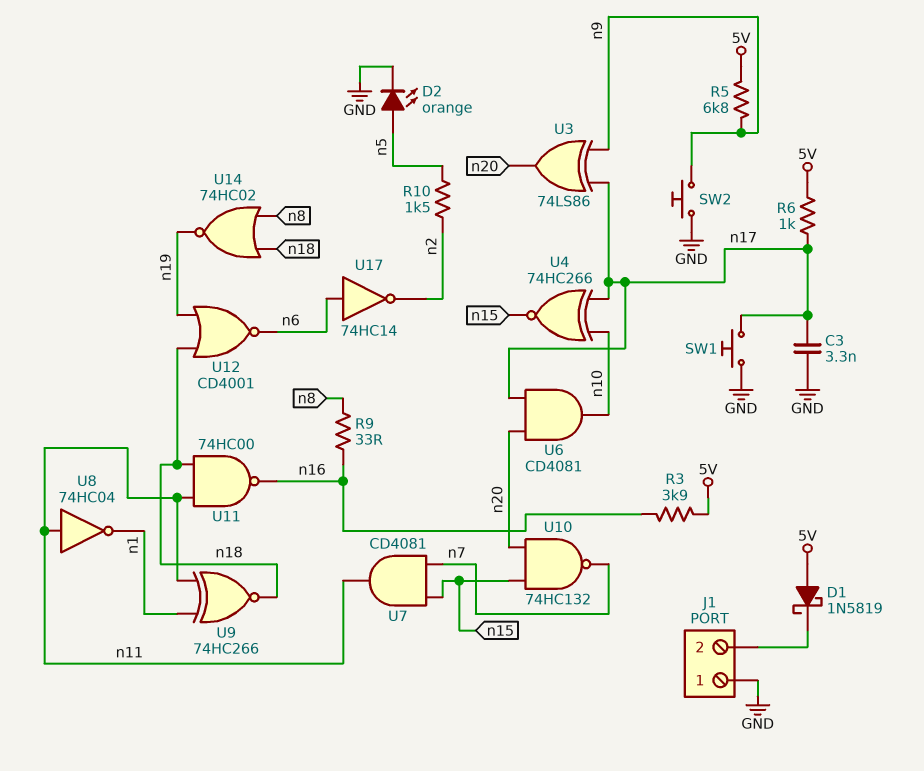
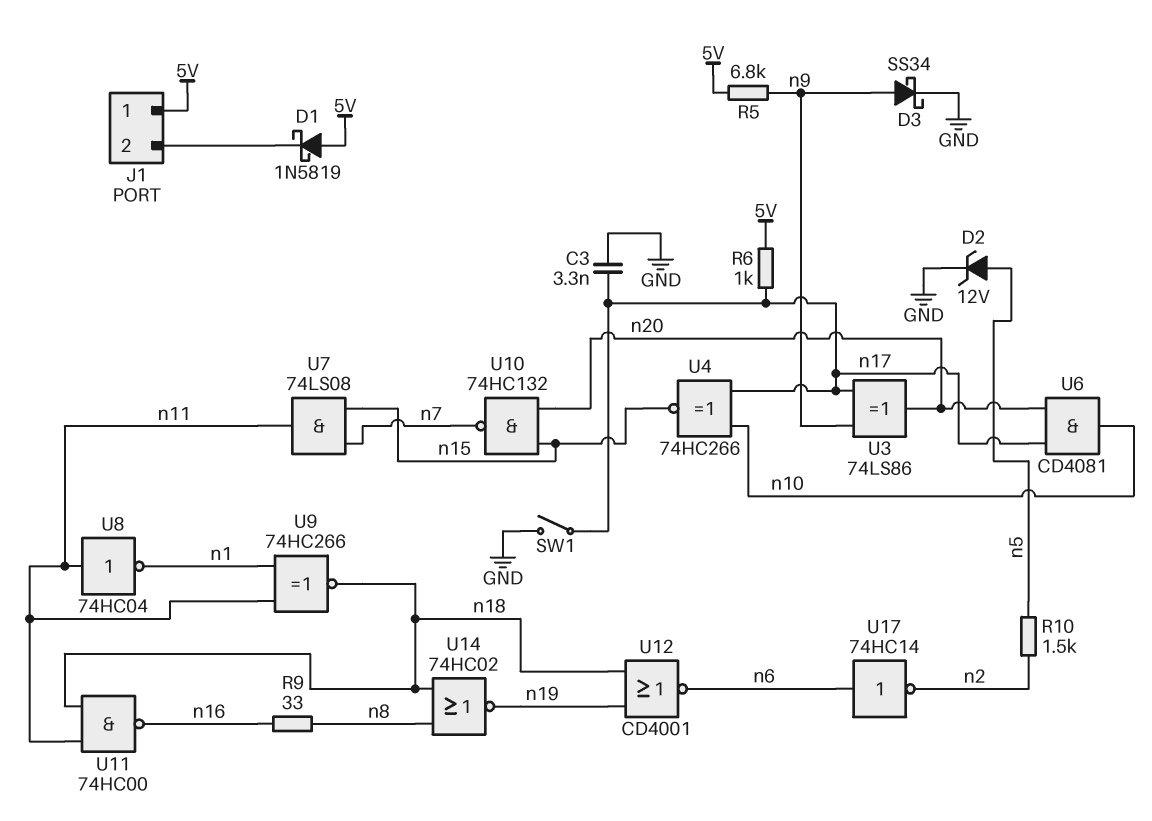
D2: LED orange (A n5, K GND) -> zener 12V (A n5, K GND)
D3: none -> schottky SS34 (A n9, K GND)
J1 pin 1: GND -> 5V
R3: 3.9k (5V, n16) -> none
SW1: button (GND, n17) -> switch (GND, n17)
SW2: button (GND, n9) -> none
U7: AND CD4081 (in n7, in n15, out n11) -> AND 74LS08 (in n7, in n15, out n11)

